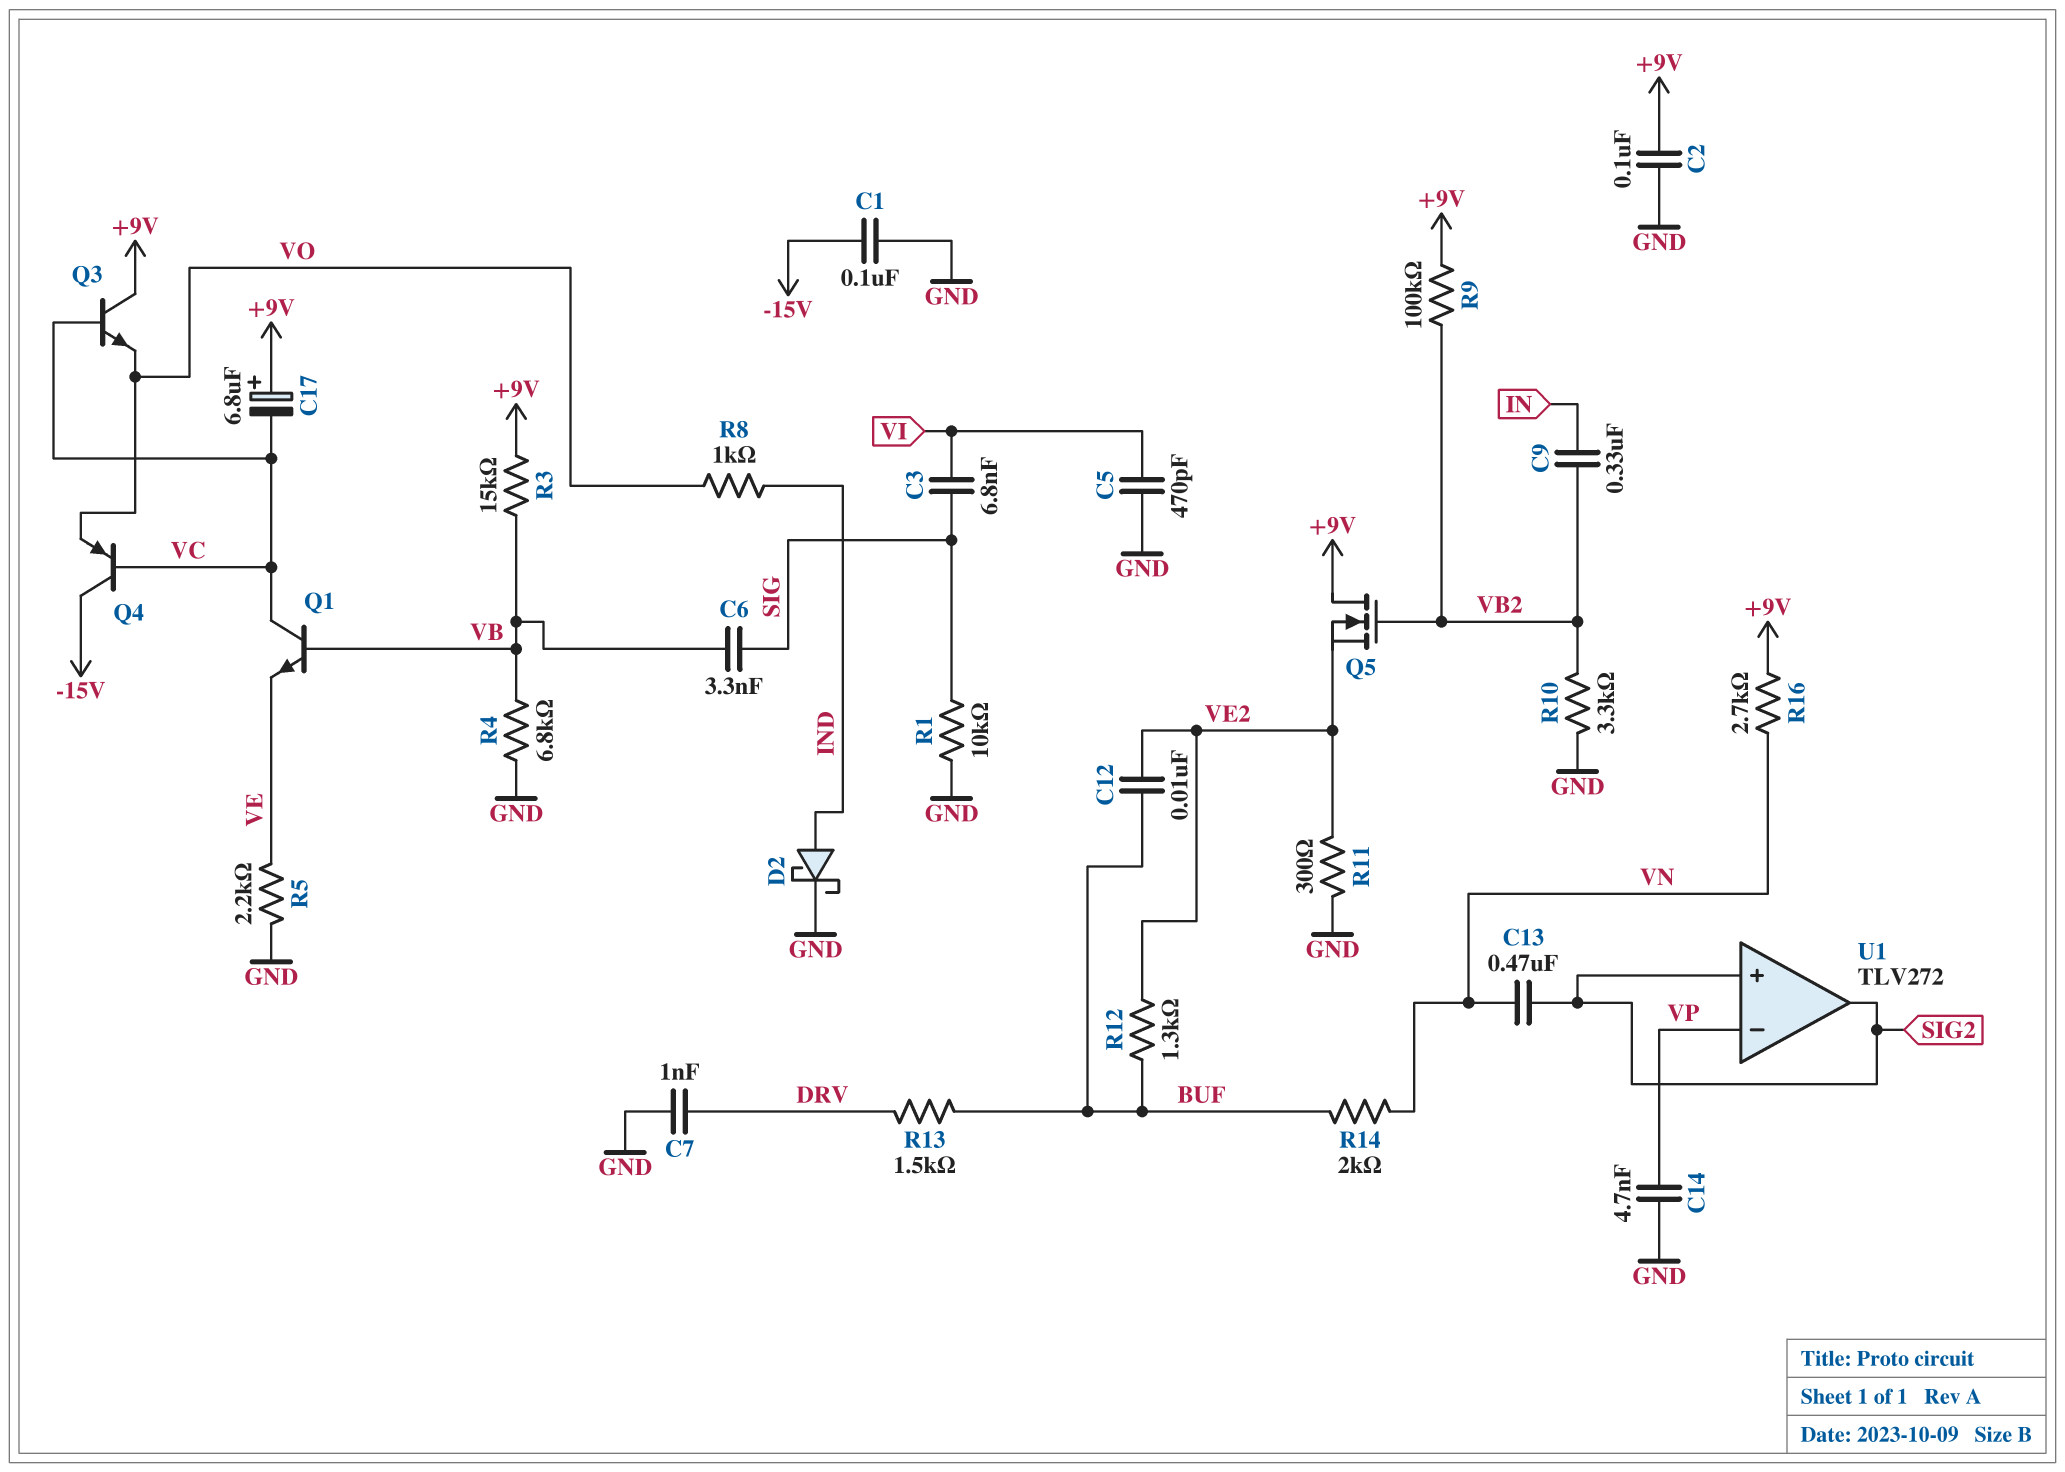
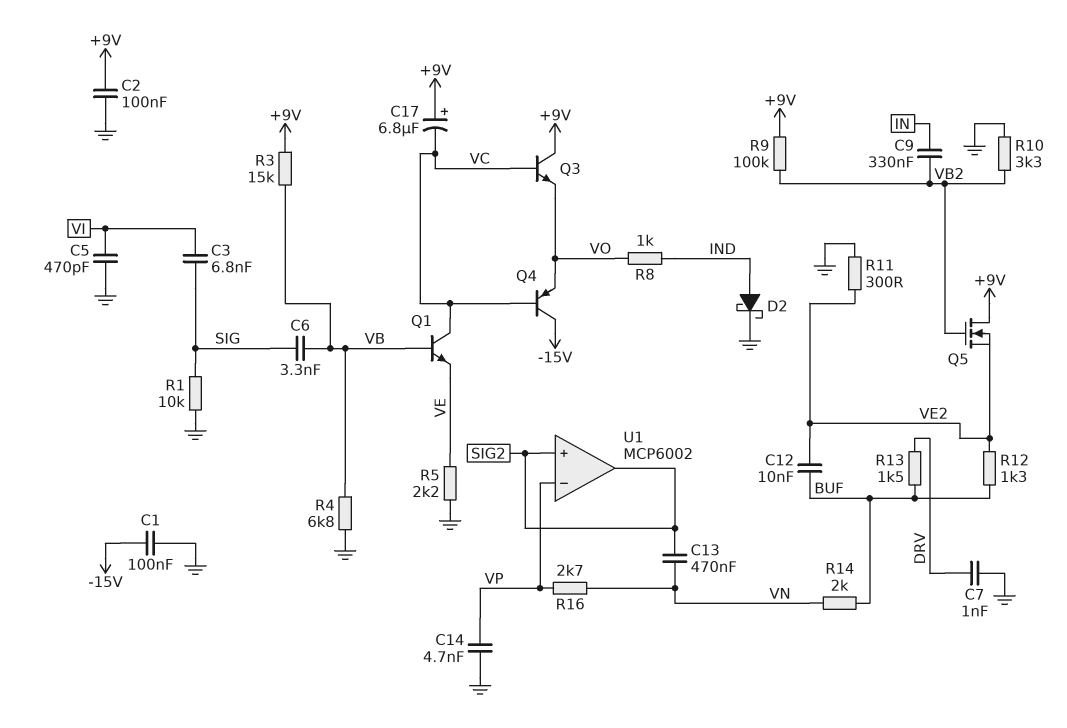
R16: 2.7k (+9V, VN) -> 2.7k (VN, VP)
U1: TLV272 -> MCP6002

